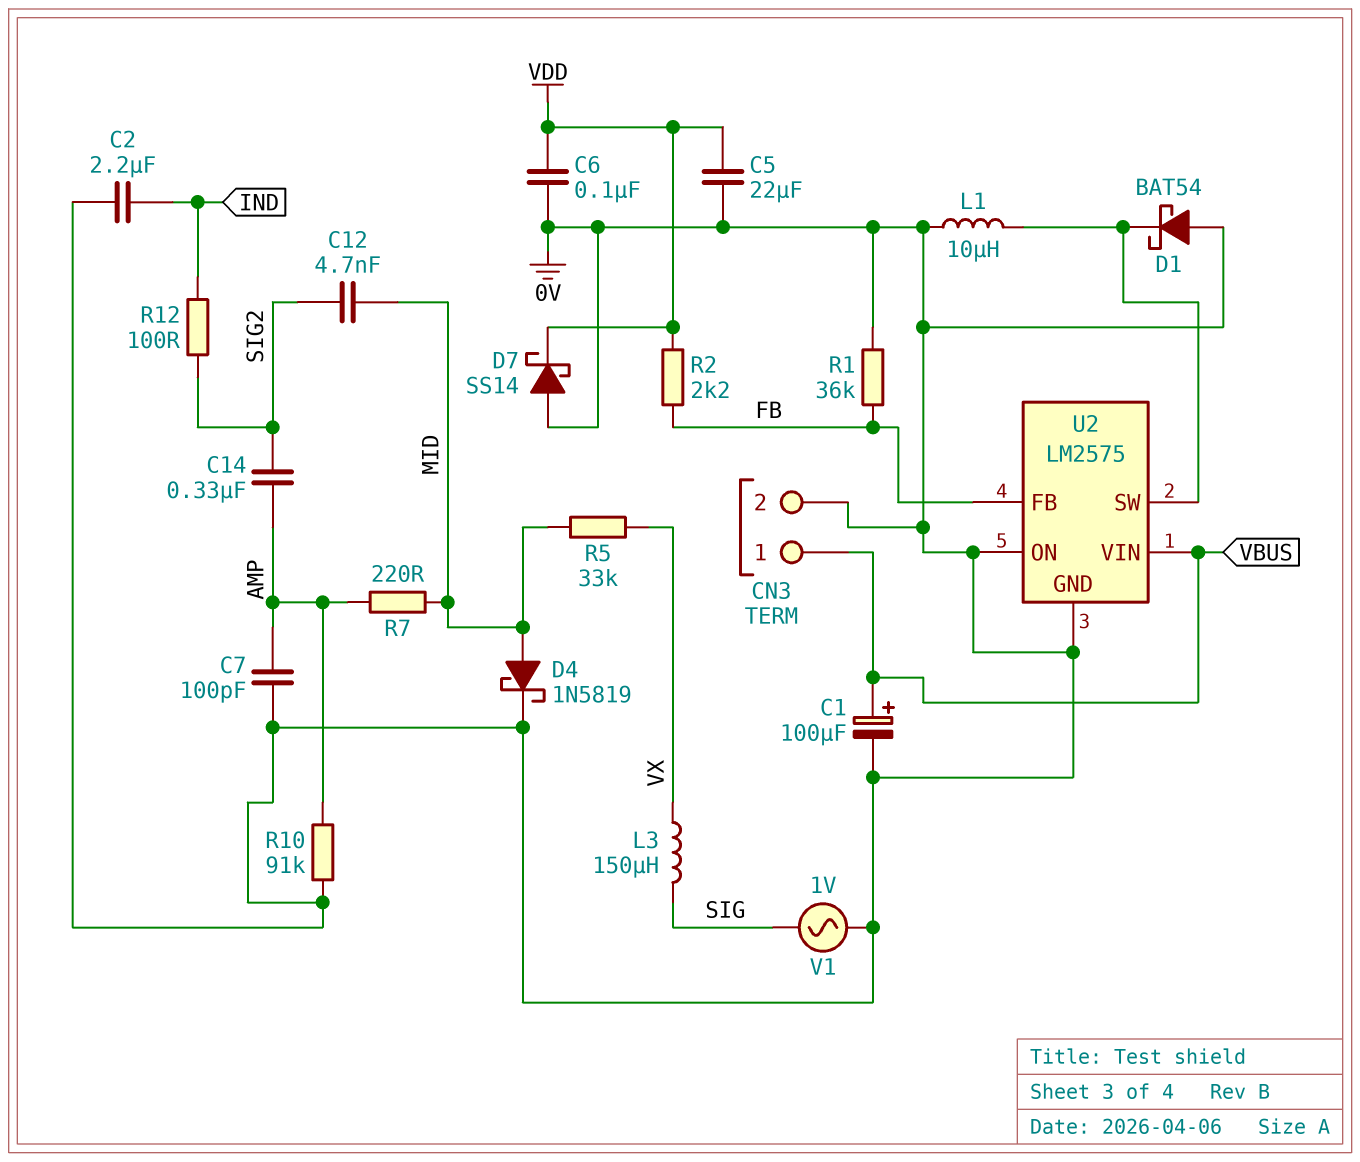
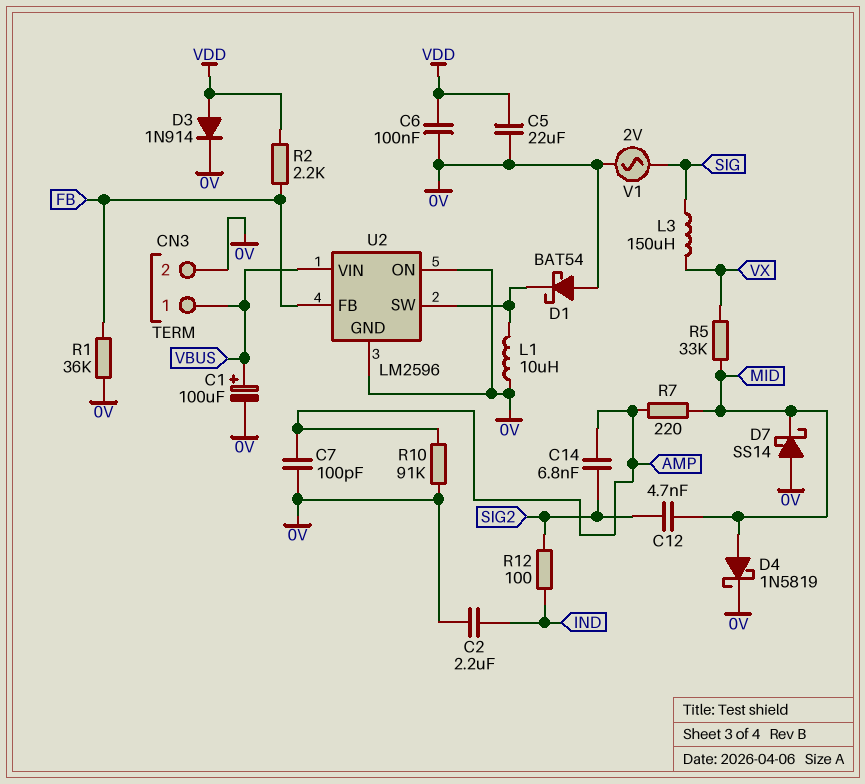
C14: 330nF (AMP, SIG2) -> 6.8nF (AMP, SIG2)
D3: none -> diode 1N914 (A VDD, K 0V)
D7: schottky SS14 (A 0V, K VDD) -> schottky SS14 (A 0V, K MID)
U2: LM2575 -> LM2596
V1: AC 1V (0V, SIG) -> AC 2V (0V, SIG)

